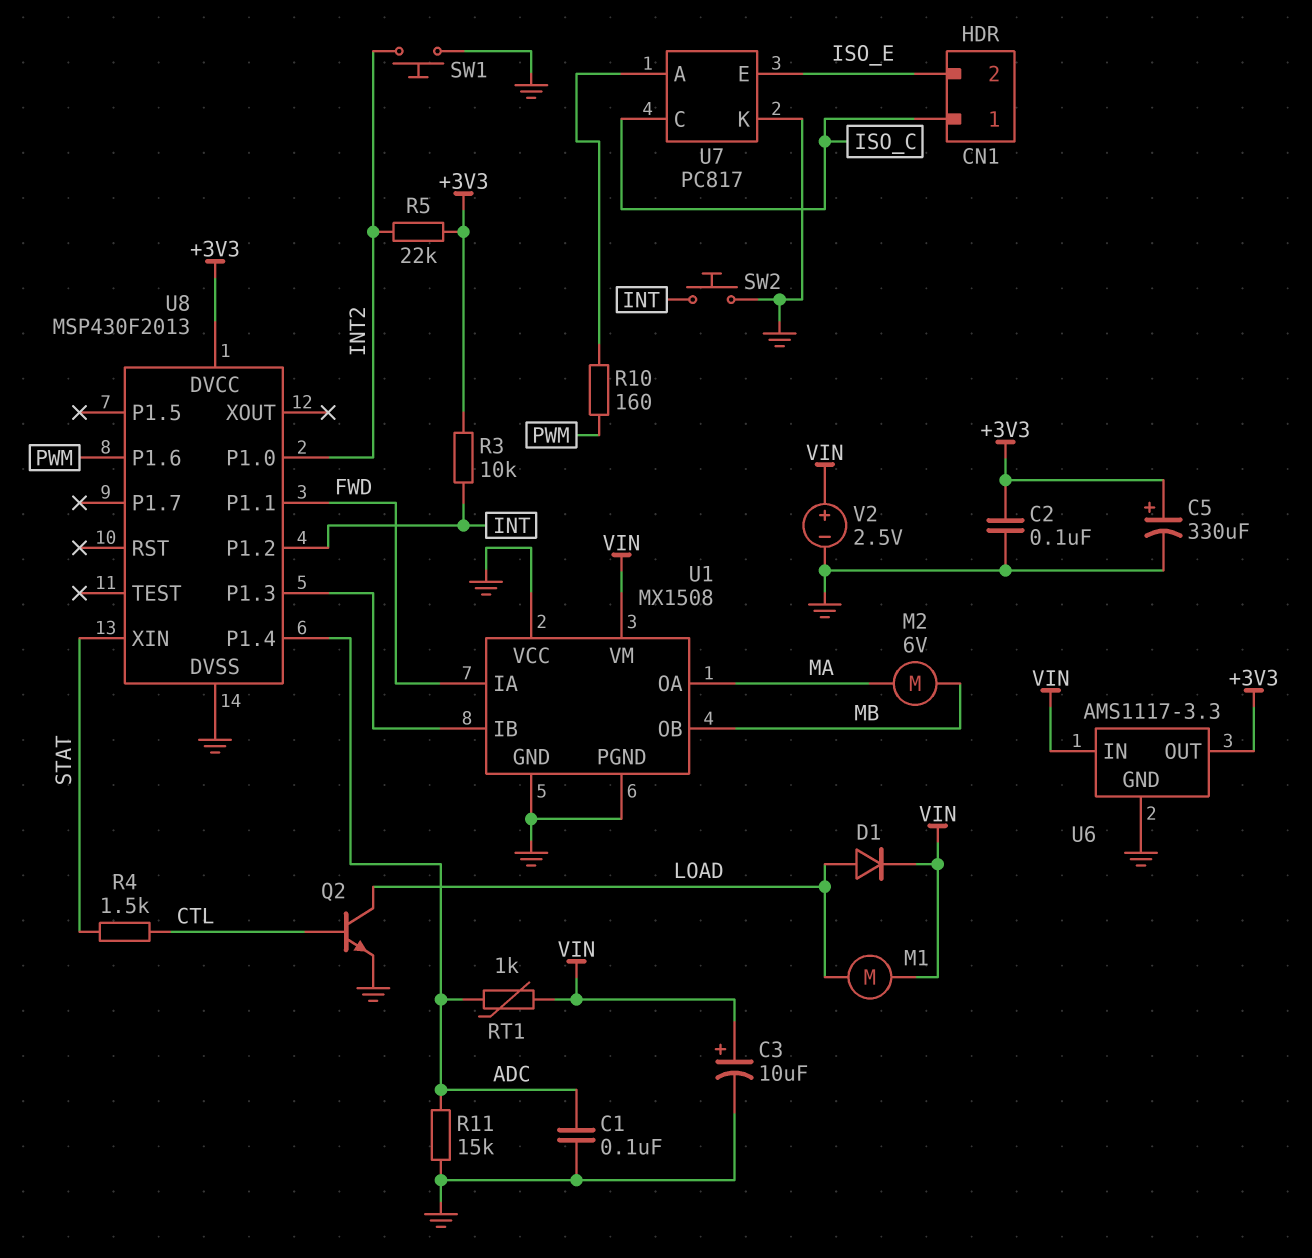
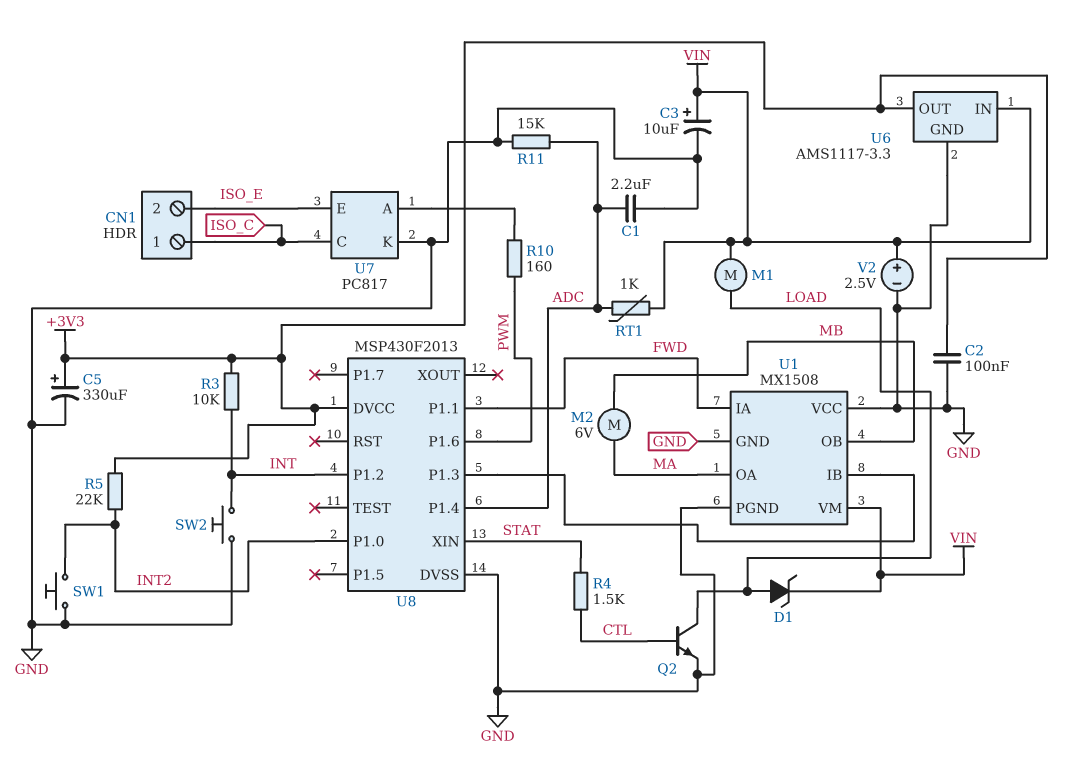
C1: 100nF (ADC, GND) -> 2.2uF (ADC, GND)
D1: diode (A LOAD, K VIN) -> zener (A LOAD, K VIN)

